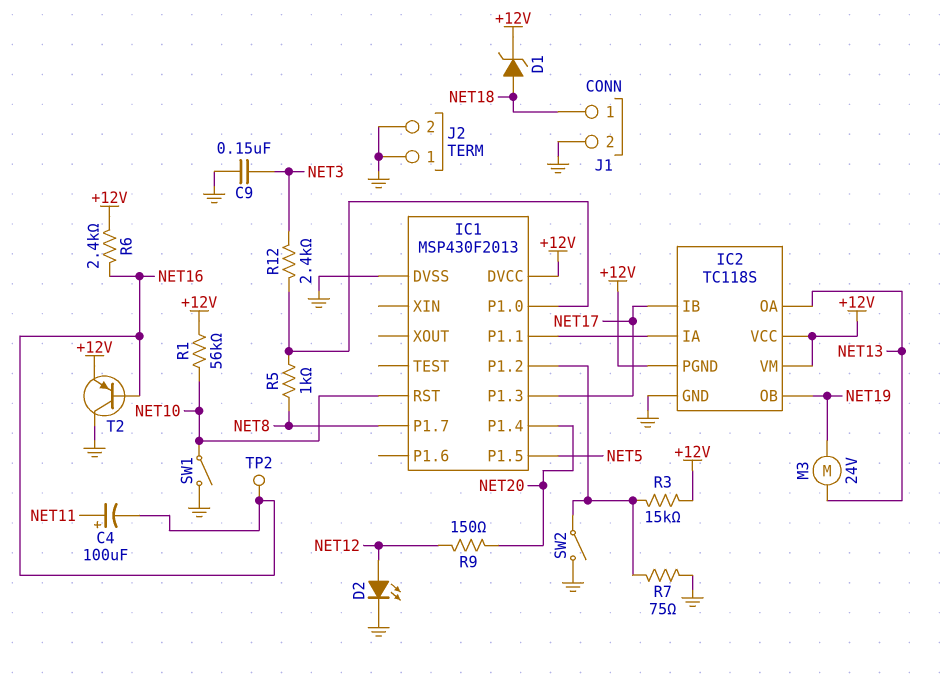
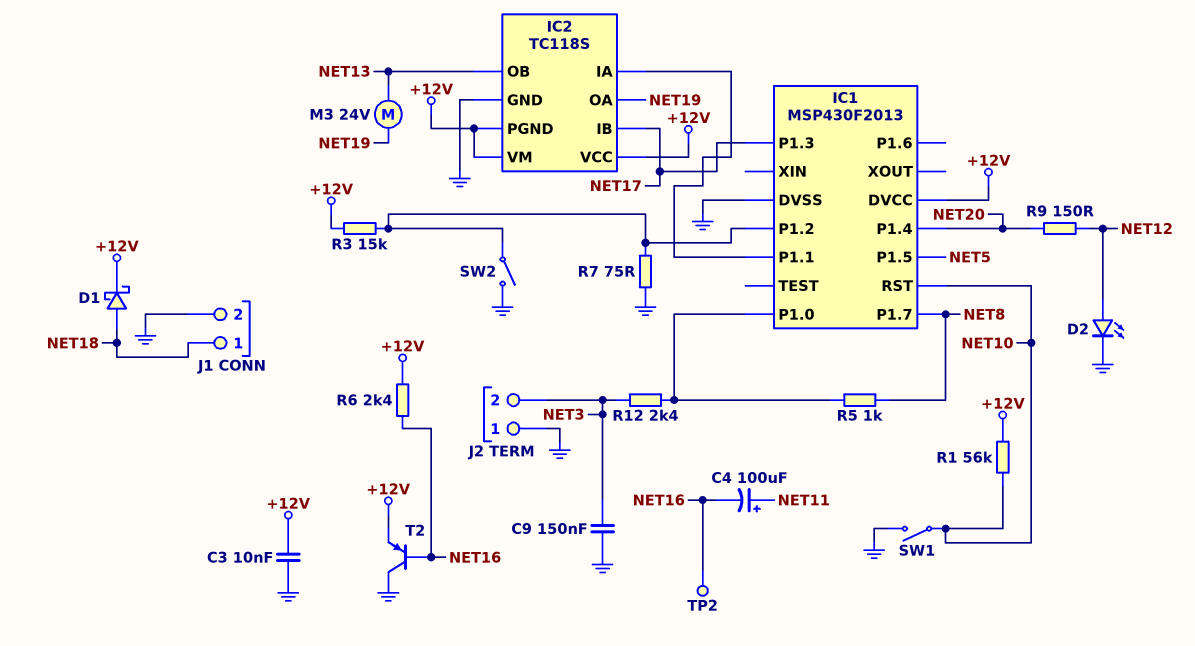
C3: none -> 10nF (+12V, GND)
D1: zener (A NET18, K +12V) -> schottky (A NET18, K +12V)
IC2 pin OA: NET13 -> NET19
IC2 pin OB: NET19 -> NET13
J2 pin 2: GND -> NET3

